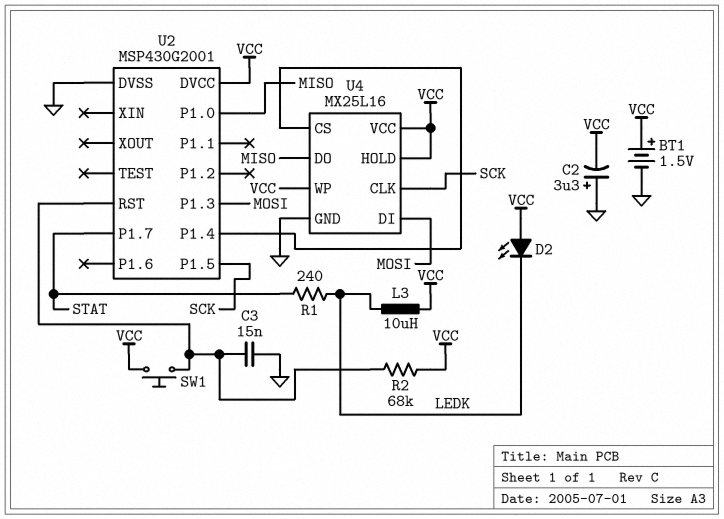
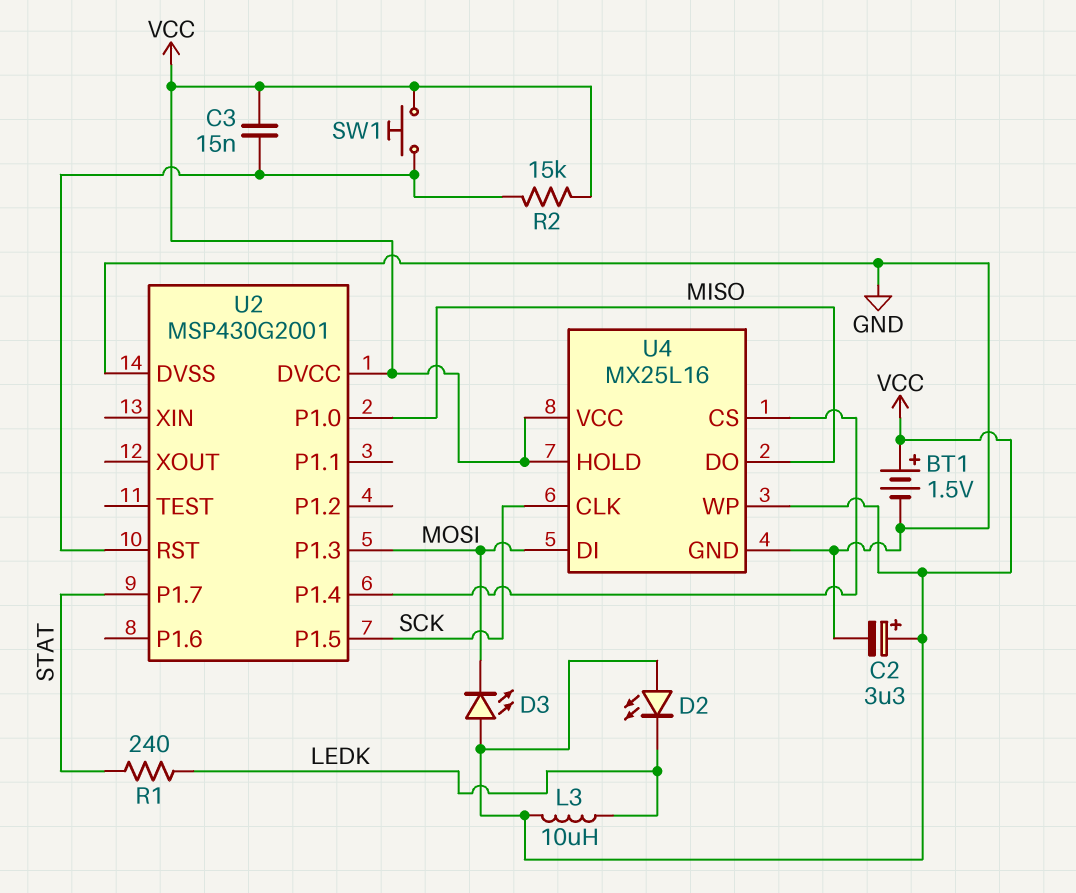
C2: 3.3uF (plus GND, minus VCC) -> 3.3uF (plus VCC, minus GND)
C3: 15nF (GND, U2/RST) -> 15nF (U2/RST, VCC)
D3: none -> LED (A VCC, K MOSI)
R2: 68k (U2/RST, VCC) -> 15k (U2/RST, VCC)

